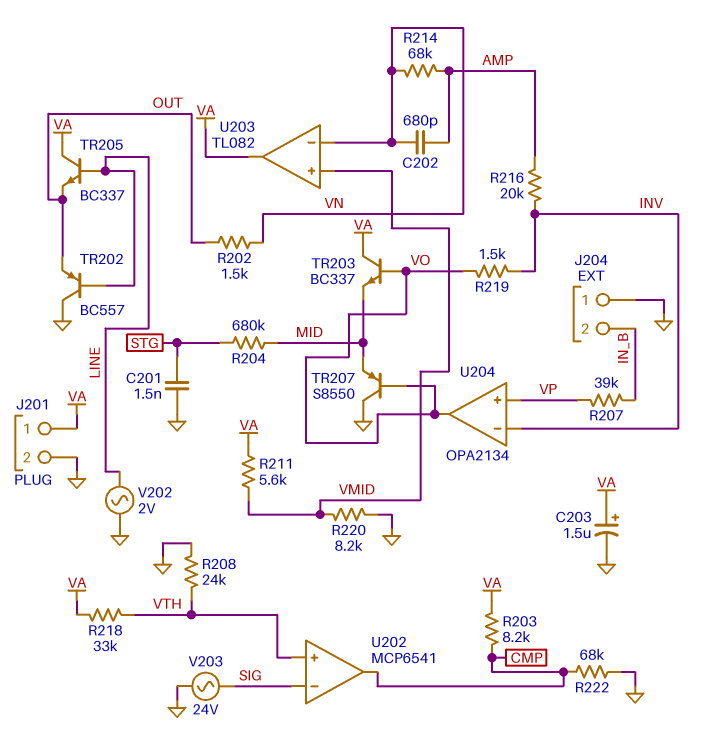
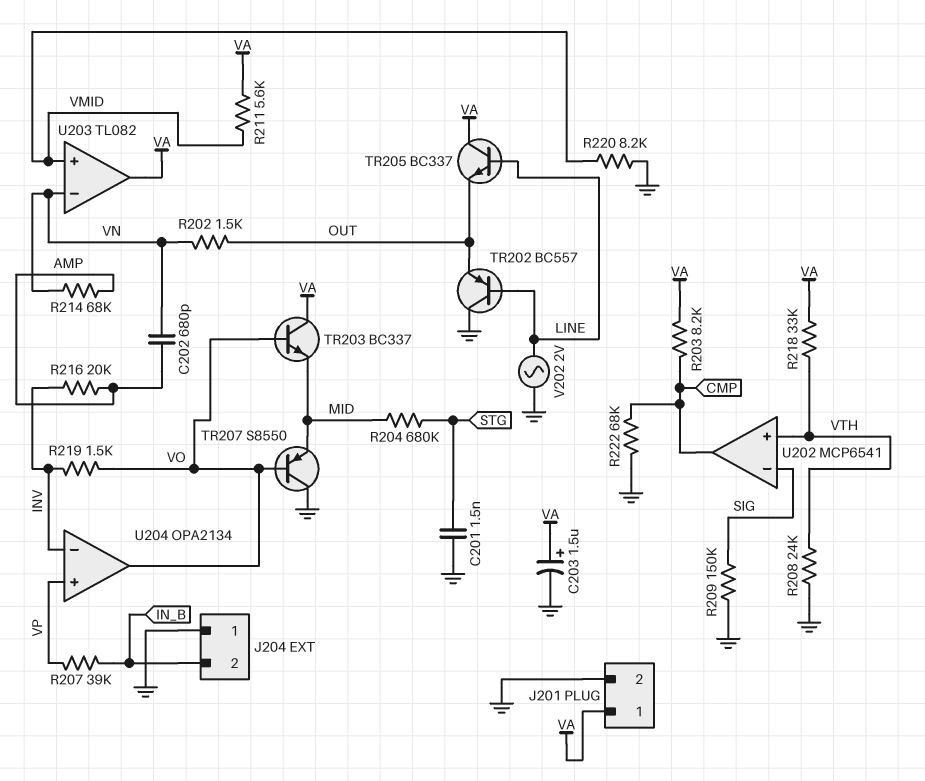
R209: none -> 150k (GND, SIG)
V203: AC 24V (GND, SIG) -> none

